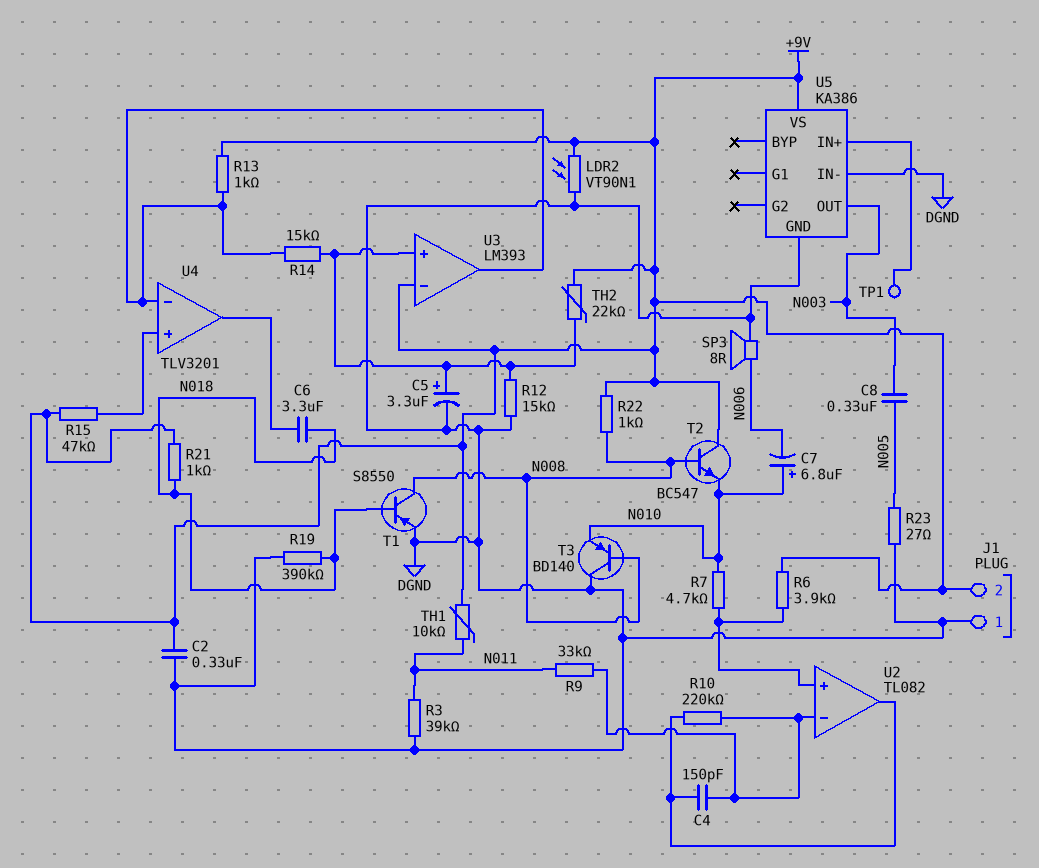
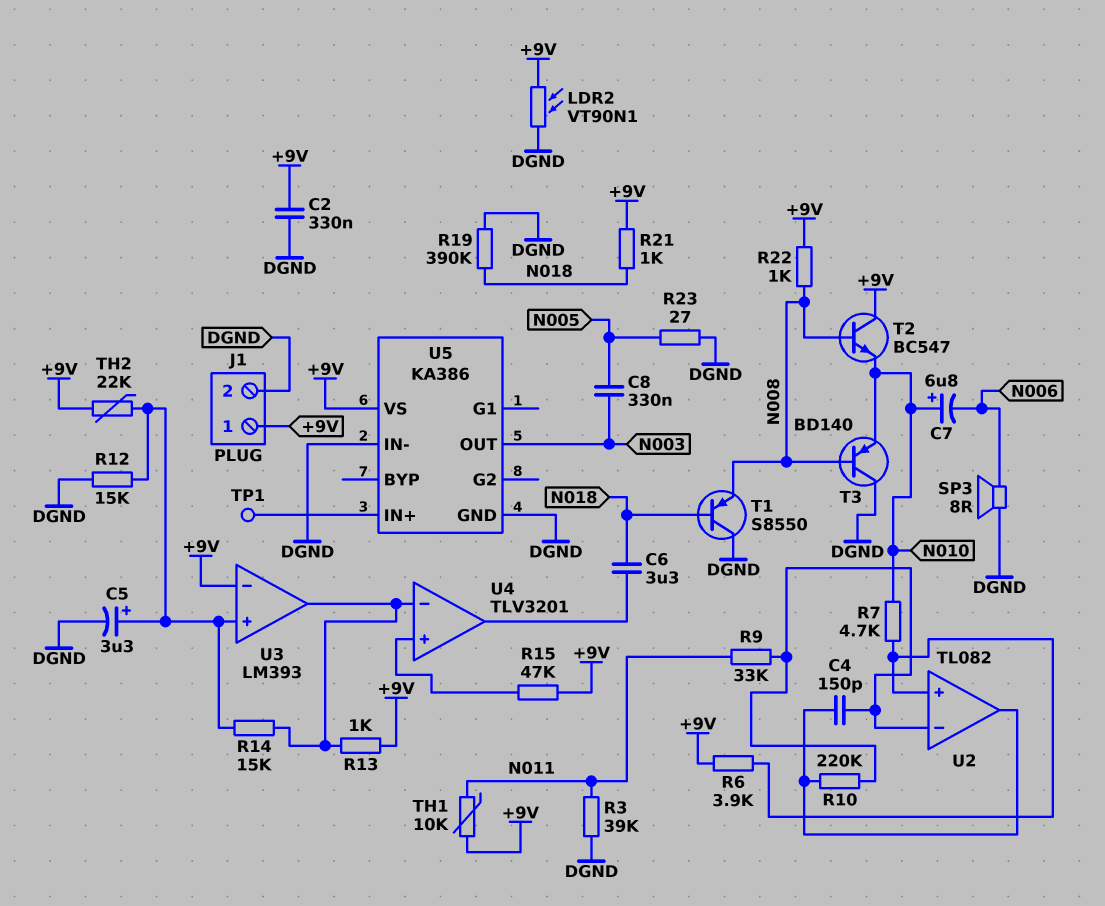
J1 pin 1: DGND -> +9V
J1 pin 2: +9V -> DGND
T1: PNP S8550 (B N018, C N008, E DGND) -> PNP S8550 (B N018, C DGND, E N008)

